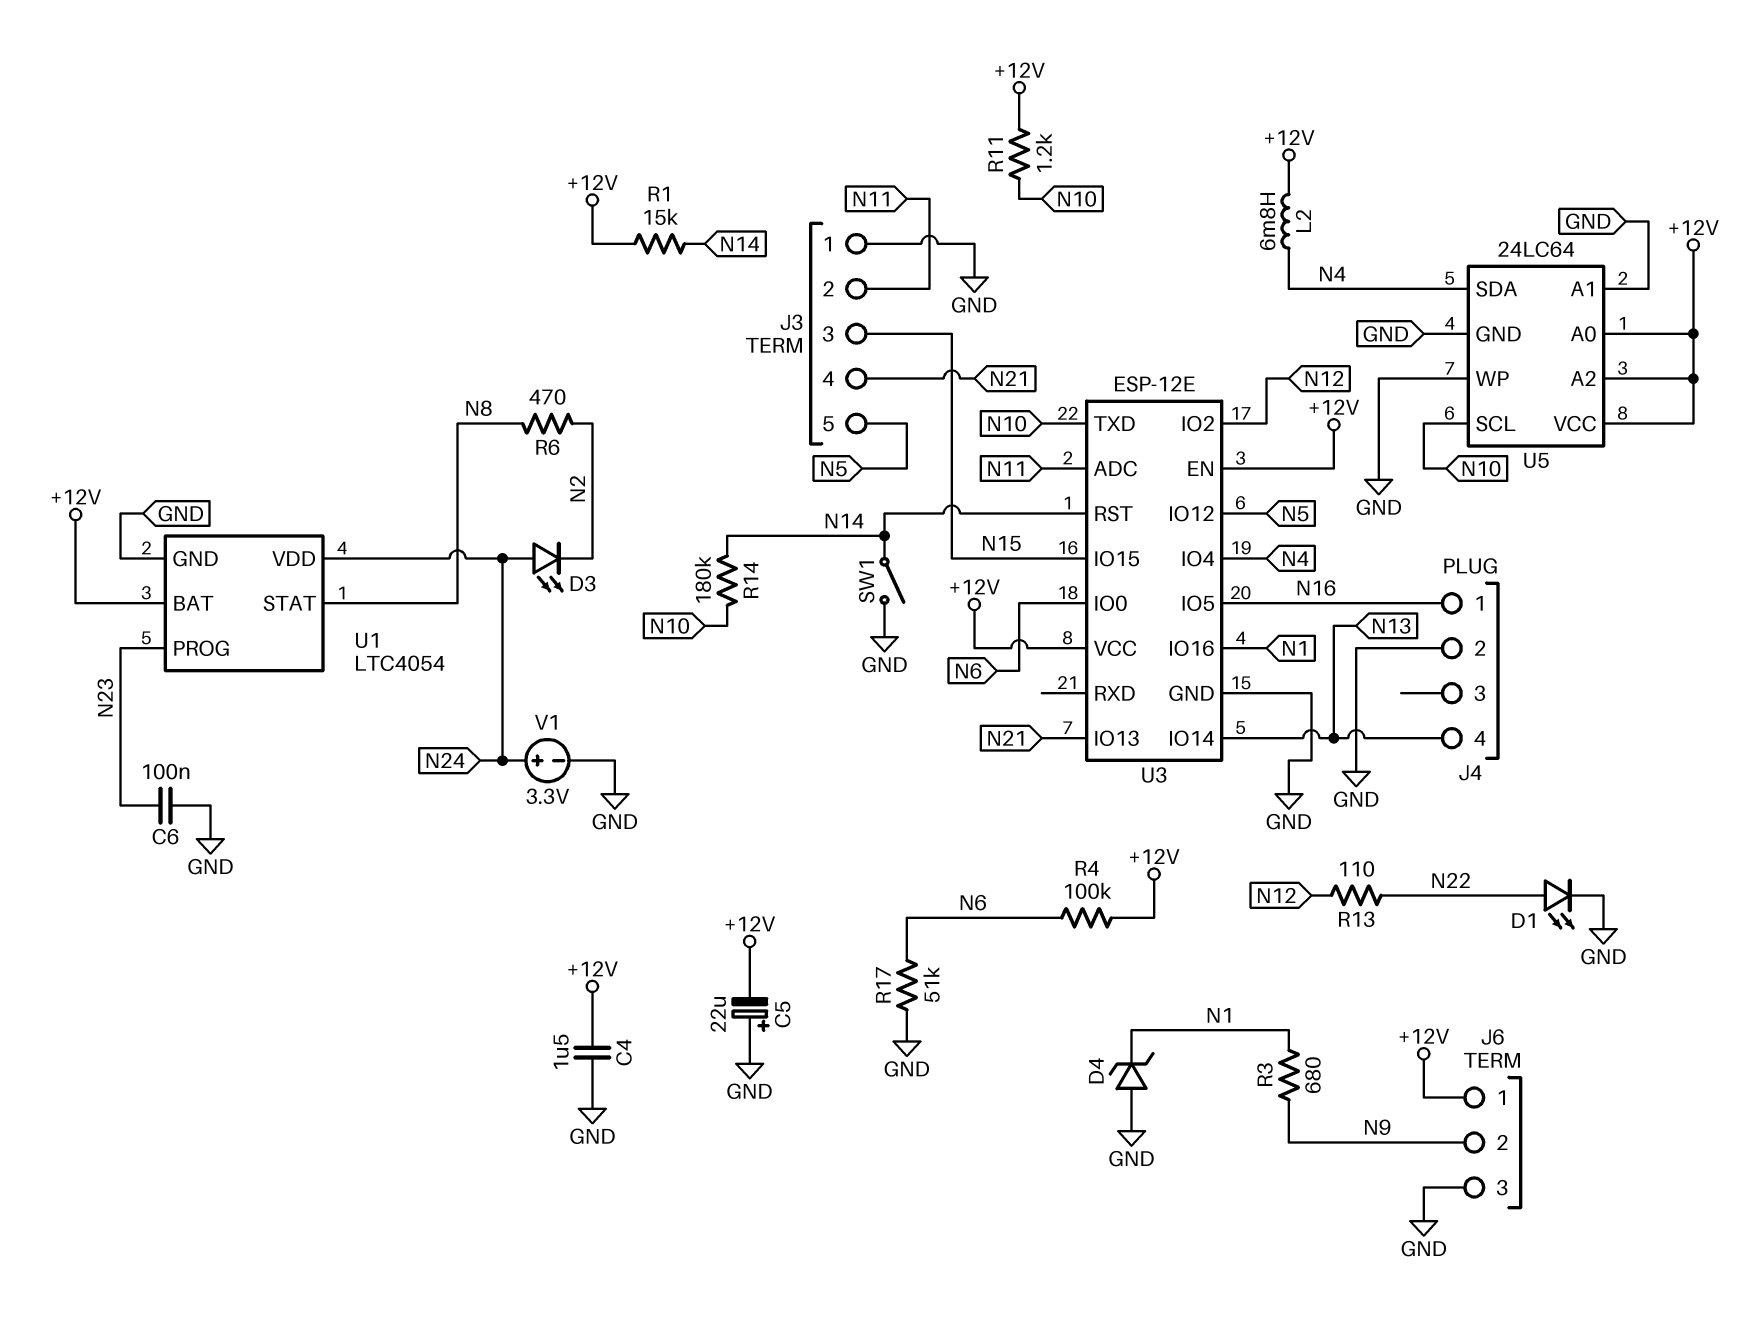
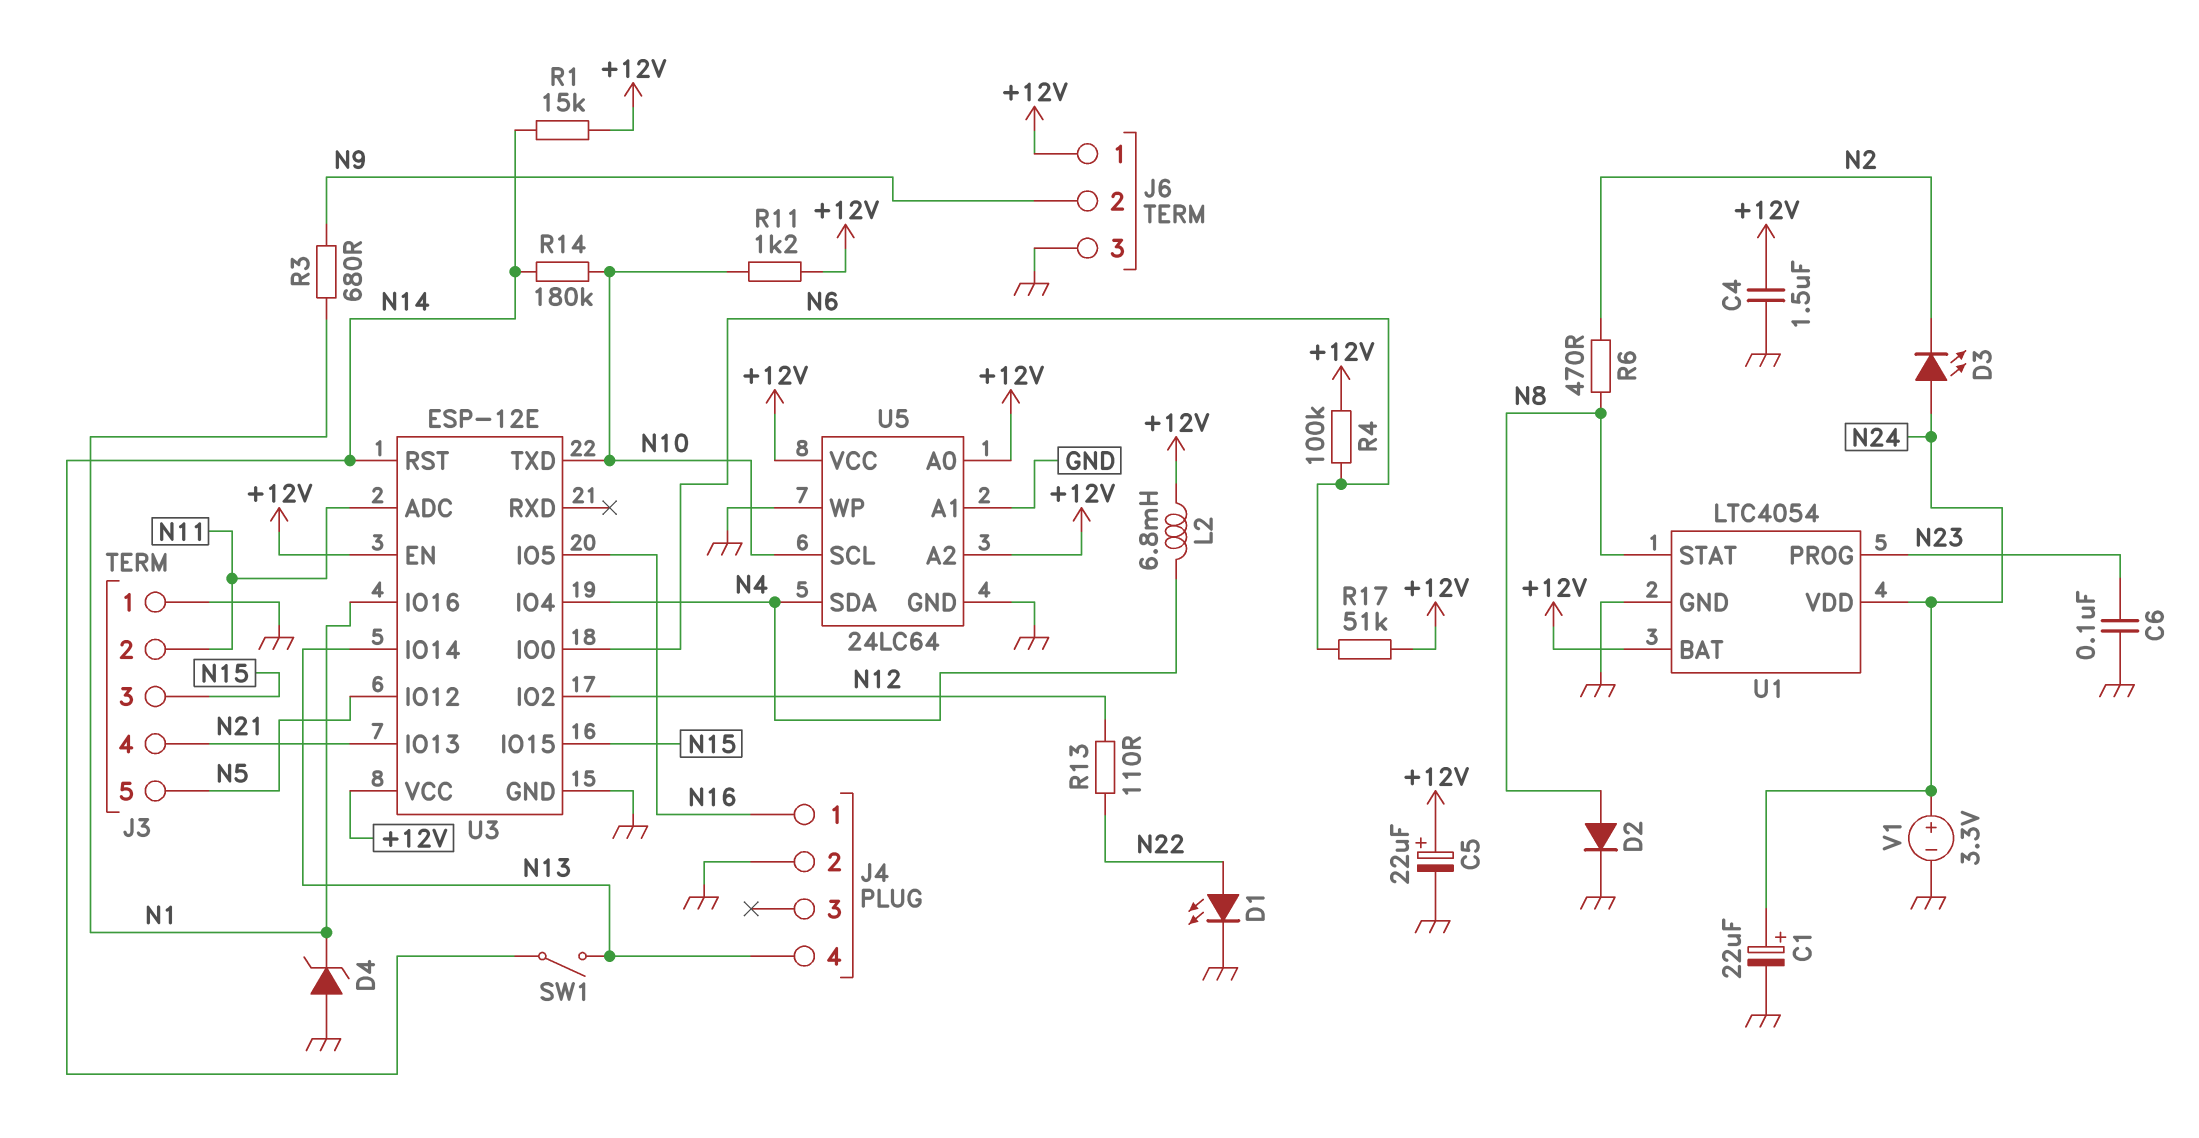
C1: none -> 22uF (plus N24, minus GND)
C5: 22uF (plus GND, minus +12V) -> 22uF (plus +12V, minus GND)
D2: none -> diode (A N8, K GND)
R17: 51k (GND, N6) -> 51k (+12V, N6)
SW1: switch (GND, N14) -> switch (N13, N14)

